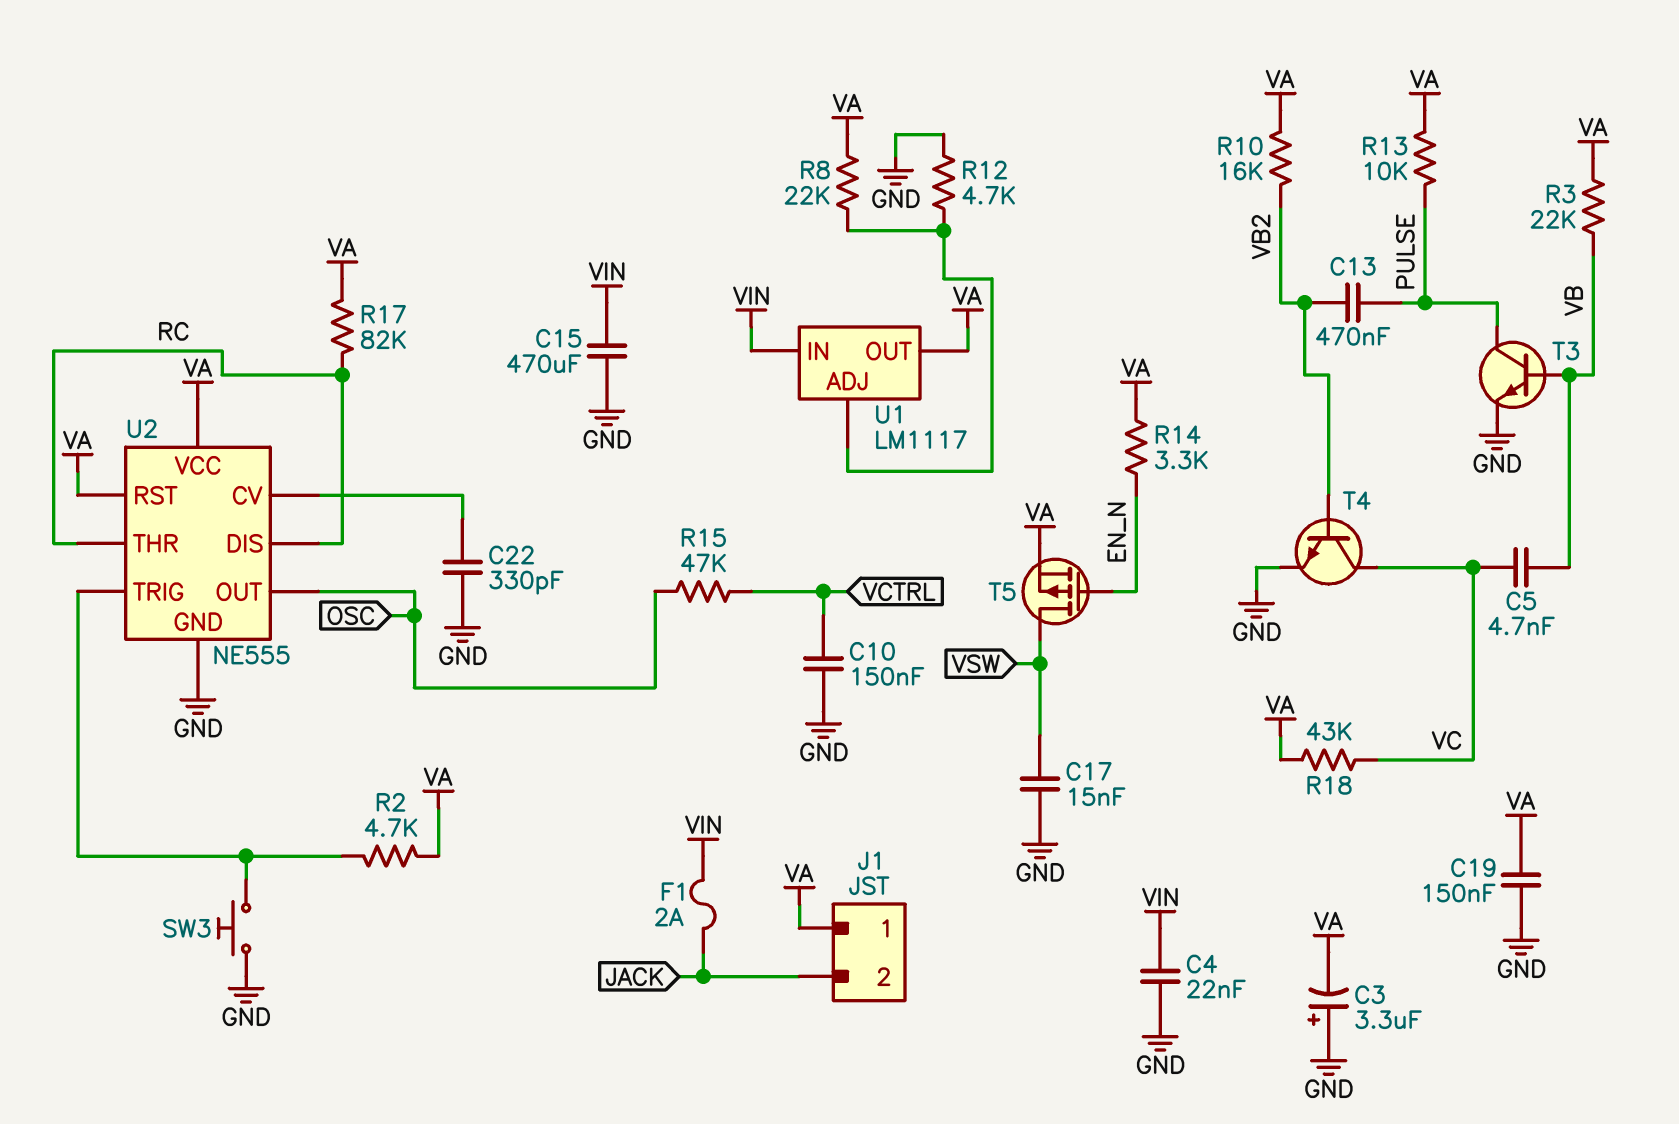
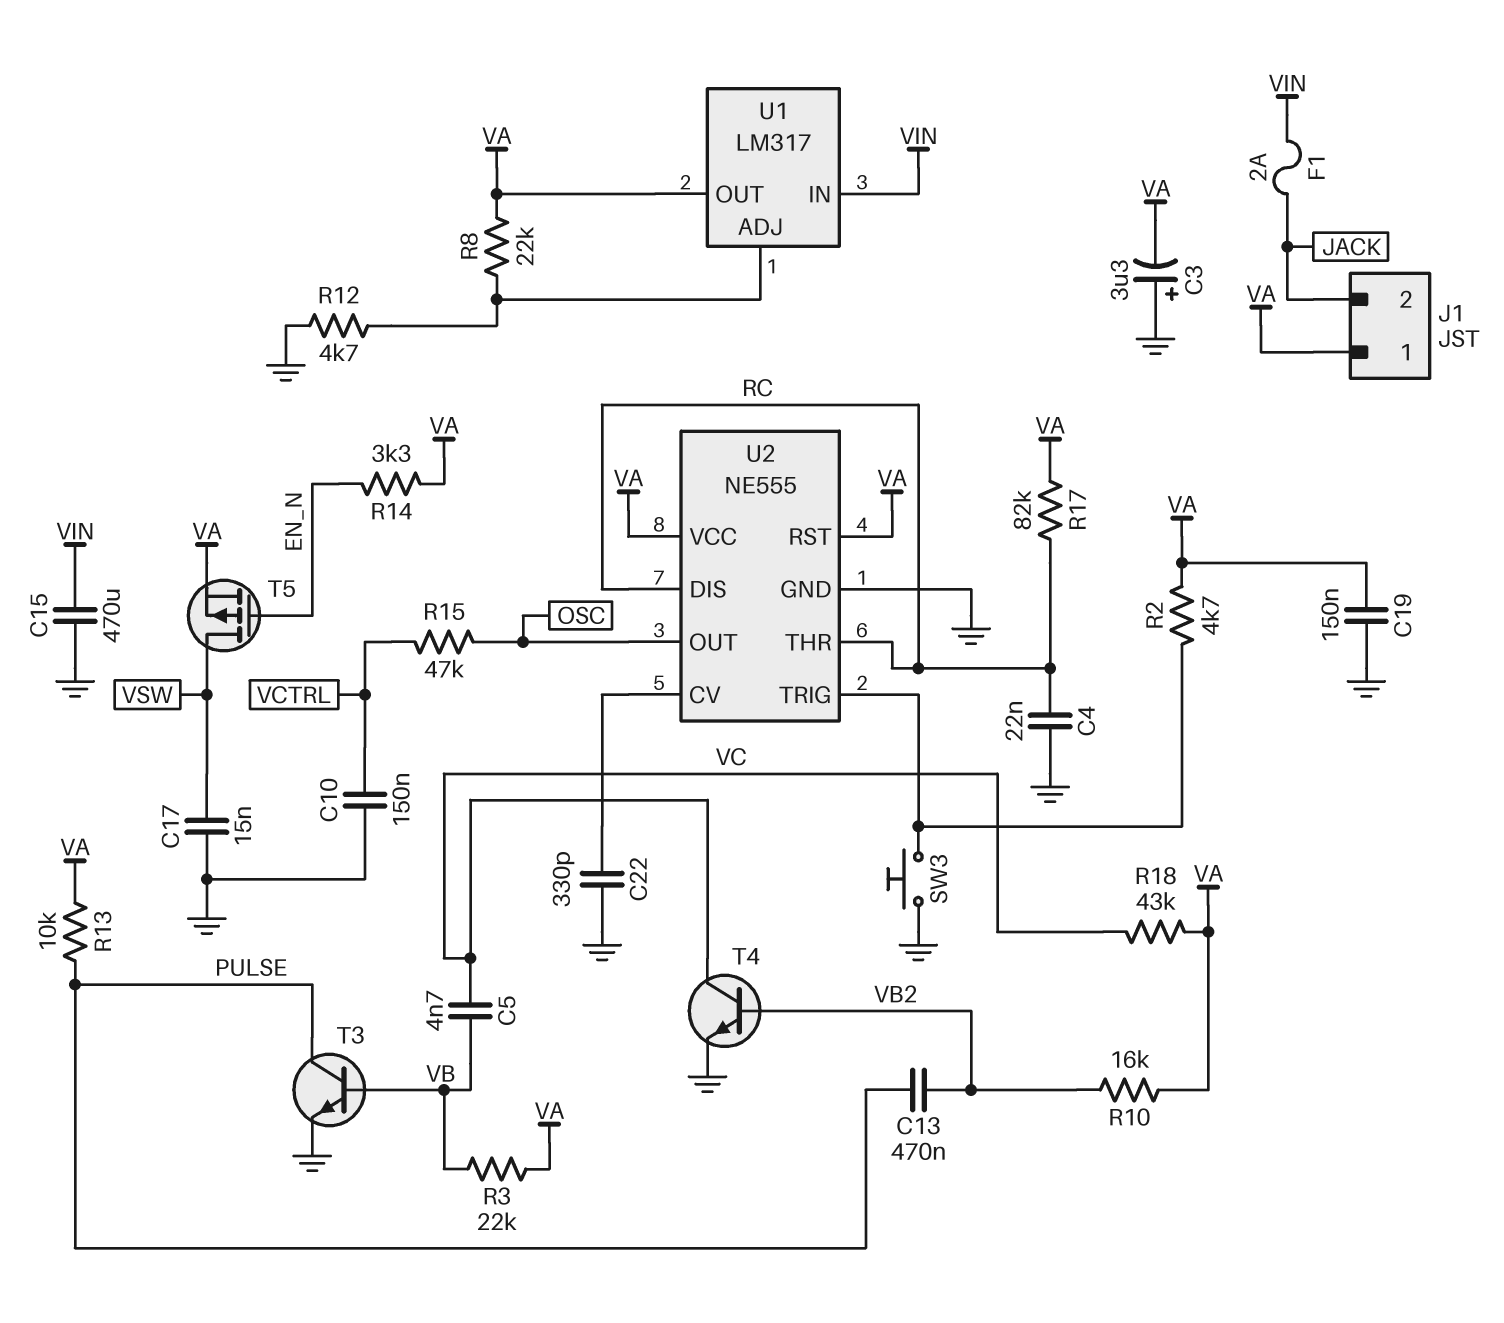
C4: 22nF (GND, VIN) -> 22nF (GND, RC)
U1: LM1117 -> LM317

